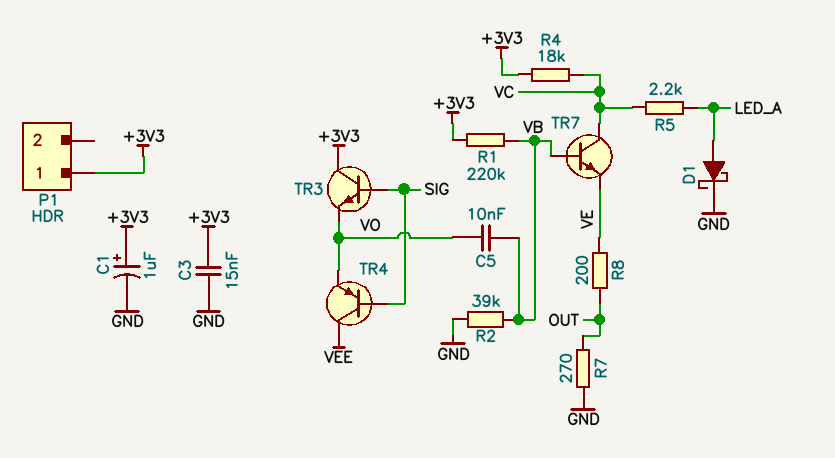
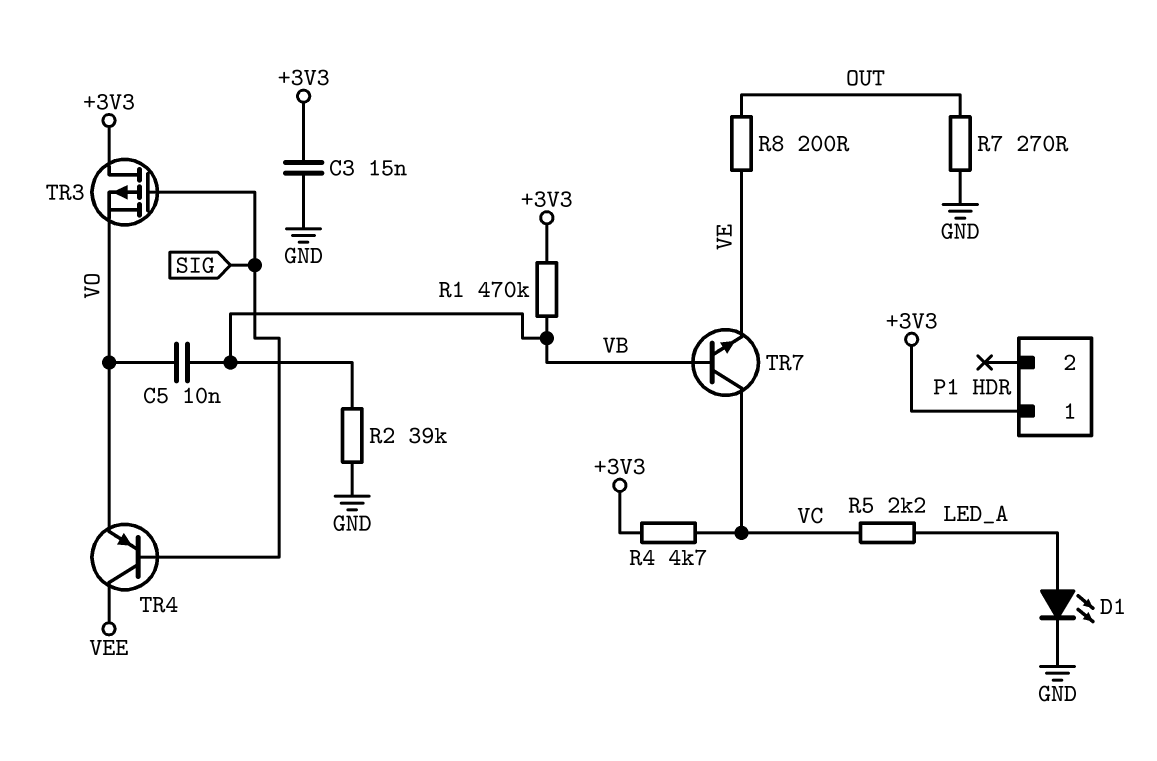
C1: 1uF (plus +3V3, minus GND) -> none
D1: schottky (A LED_A, K GND) -> LED (A LED_A, K GND)
R1: 220k (+3V3, VB) -> 470k (+3V3, VB)
R4: 18k (+3V3, VC) -> 4.7k (+3V3, VC)
TR3: NPN (B SIG, C +3V3, E VO) -> PMOS (G SIG, D +3V3, S VO)

